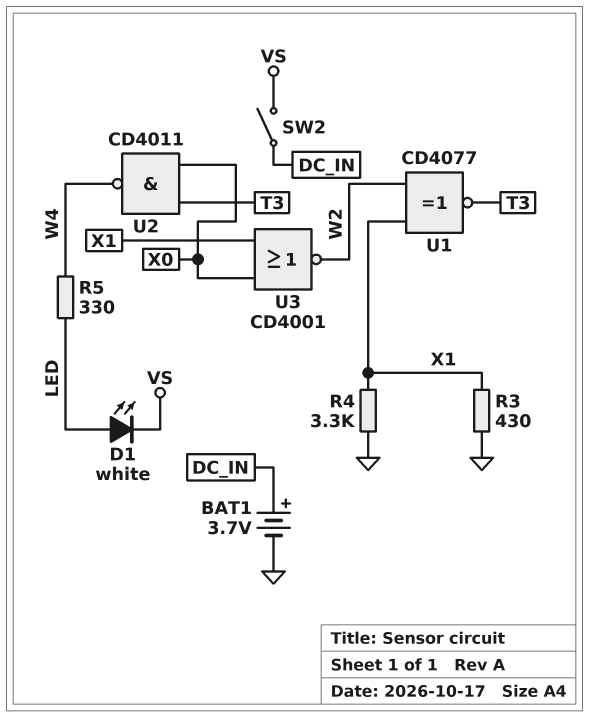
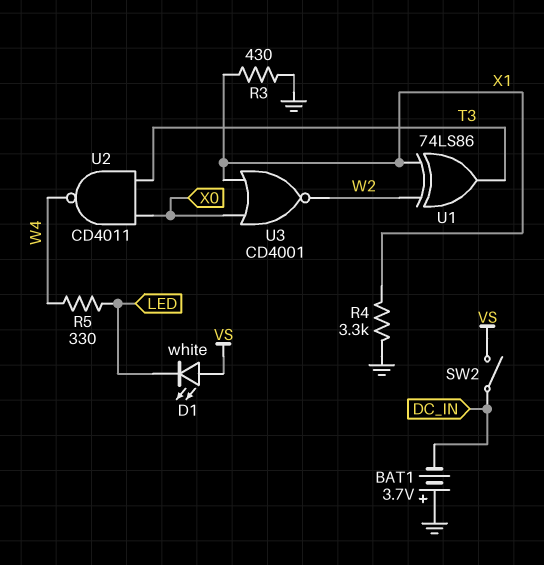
BAT1: 3.7V (plus DC_IN, minus GND) -> 3.7V (plus GND, minus DC_IN)
D1: LED white (A LED, K VS) -> LED white (A VS, K LED)
U1: XNOR CD4077 (in W2, in X1, out T3) -> XOR 74LS86 (in W2, in X1, out T3)

